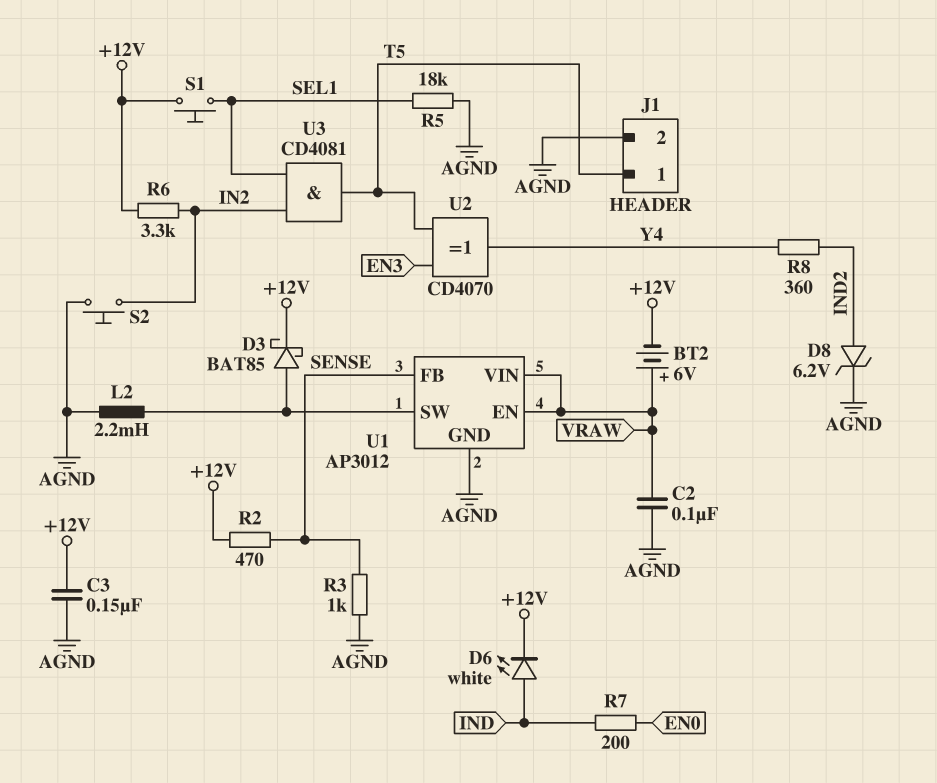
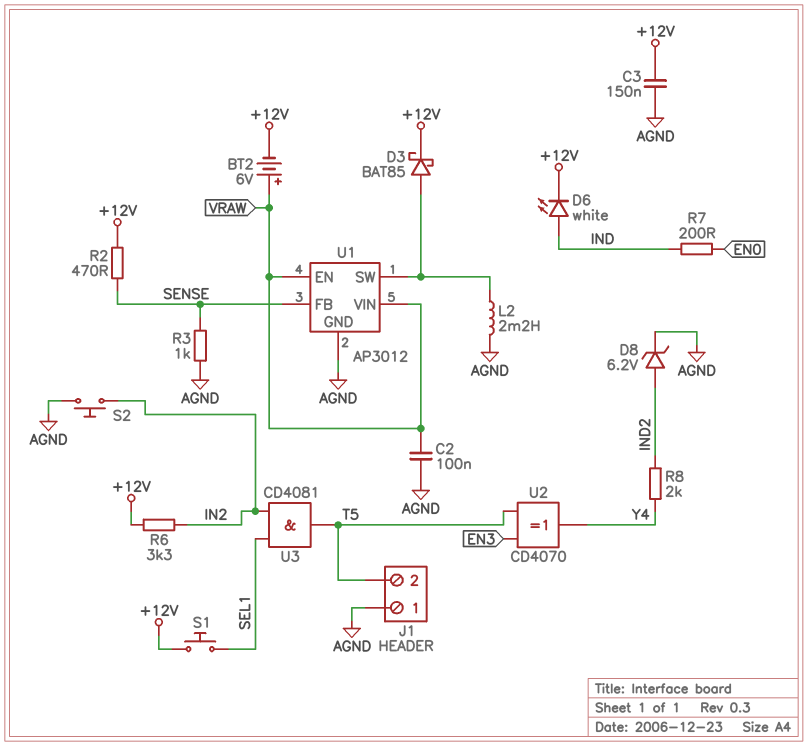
J1 pin 1: T5 -> AGND
J1 pin 2: AGND -> T5
R5: 18k (AGND, SEL1) -> none
R8: 360 (IND2, Y4) -> 2k (IND2, Y4)

